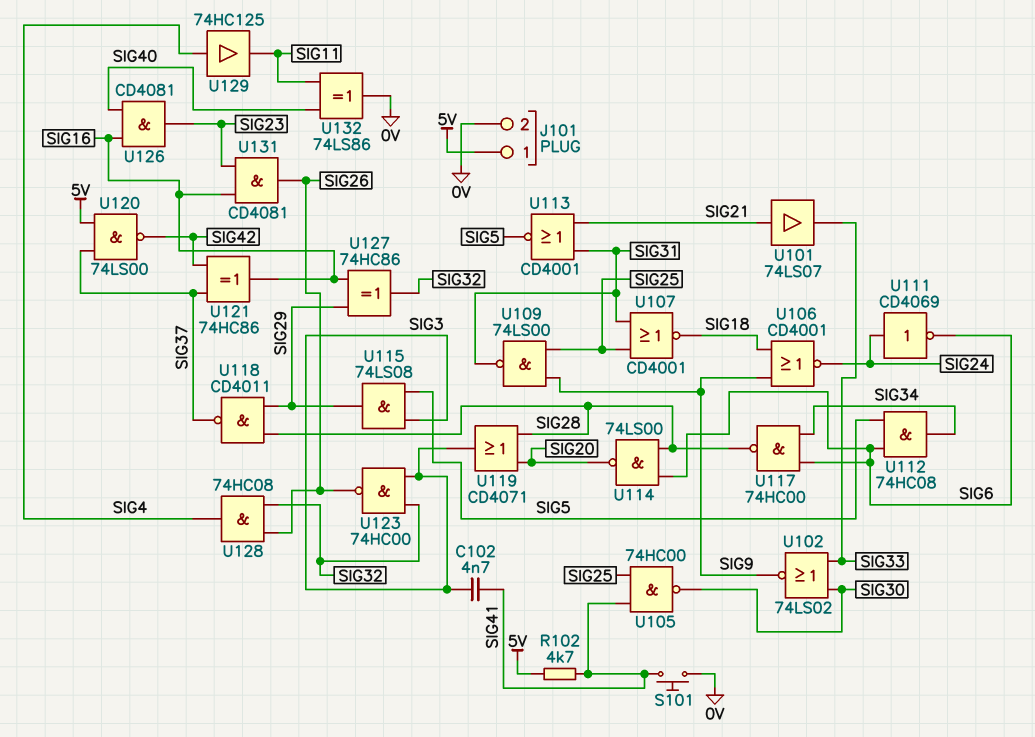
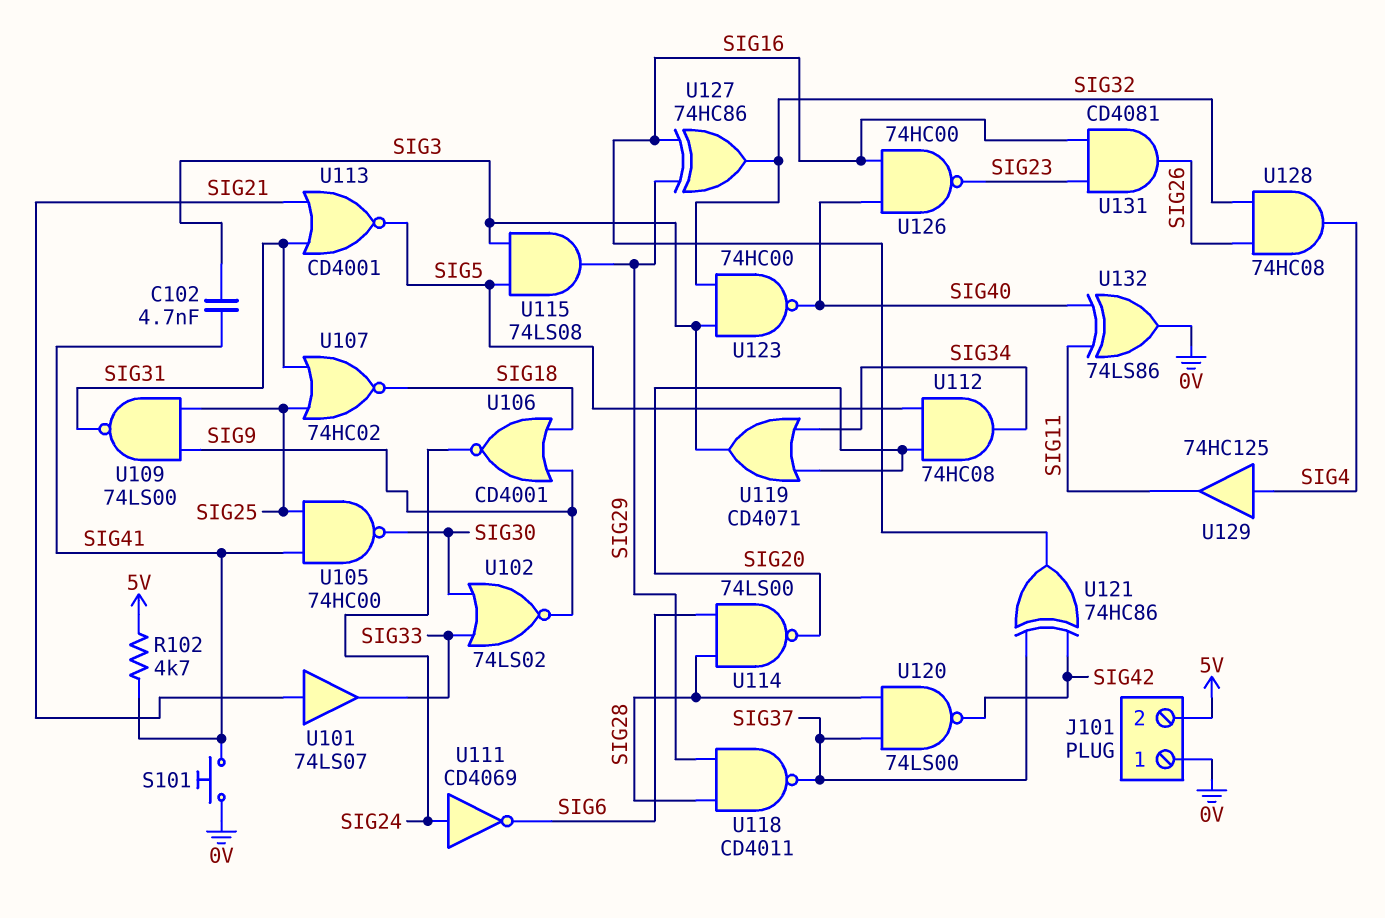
J101 pin 1: 5V -> 0V
J101 pin 2: 0V -> 5V
U107: NOR CD4001 (in SIG25, in SIG31, out SIG18) -> NOR 74HC02 (in SIG25, in SIG31, out SIG18)
U112: AND 74HC08 (in SIG5, in SIG6, out SIG34) -> AND 74HC08 (in SIG5, in SIG20, out SIG34)
U117: NAND 74HC00 (in SIG6, in SIG34, out SIG28) -> none
U119: OR CD4071 (in SIG20, in SIG28, out SIG3) -> OR CD4071 (in SIG20, in SIG34, out SIG3)
U120: NAND 74LS00 (in 5V, in SIG37, out SIG42) -> NAND 74LS00 (in SIG28, in SIG37, out SIG42)
U123: NAND 74HC00 (in SIG3, in SIG32, out SIG26) -> NAND 74HC00 (in SIG3, in SIG32, out SIG40)
U126: AND CD4081 (in SIG16, in SIG40, out SIG23) -> NAND 74HC00 (in SIG16, in SIG40, out SIG23)

